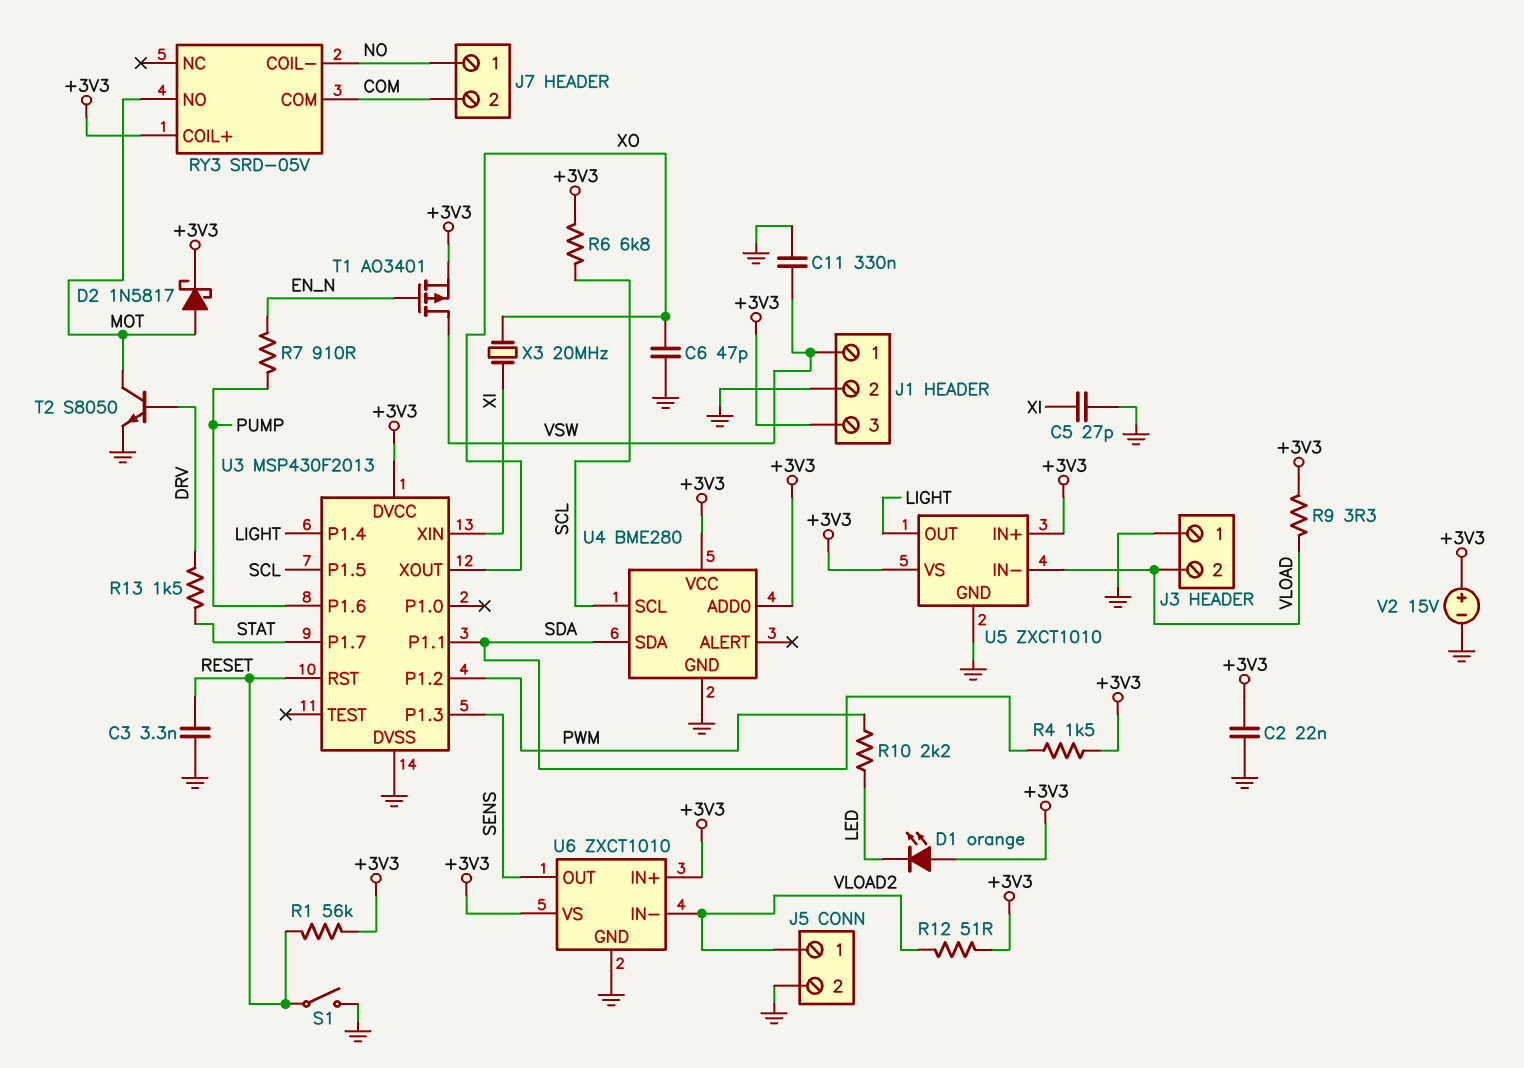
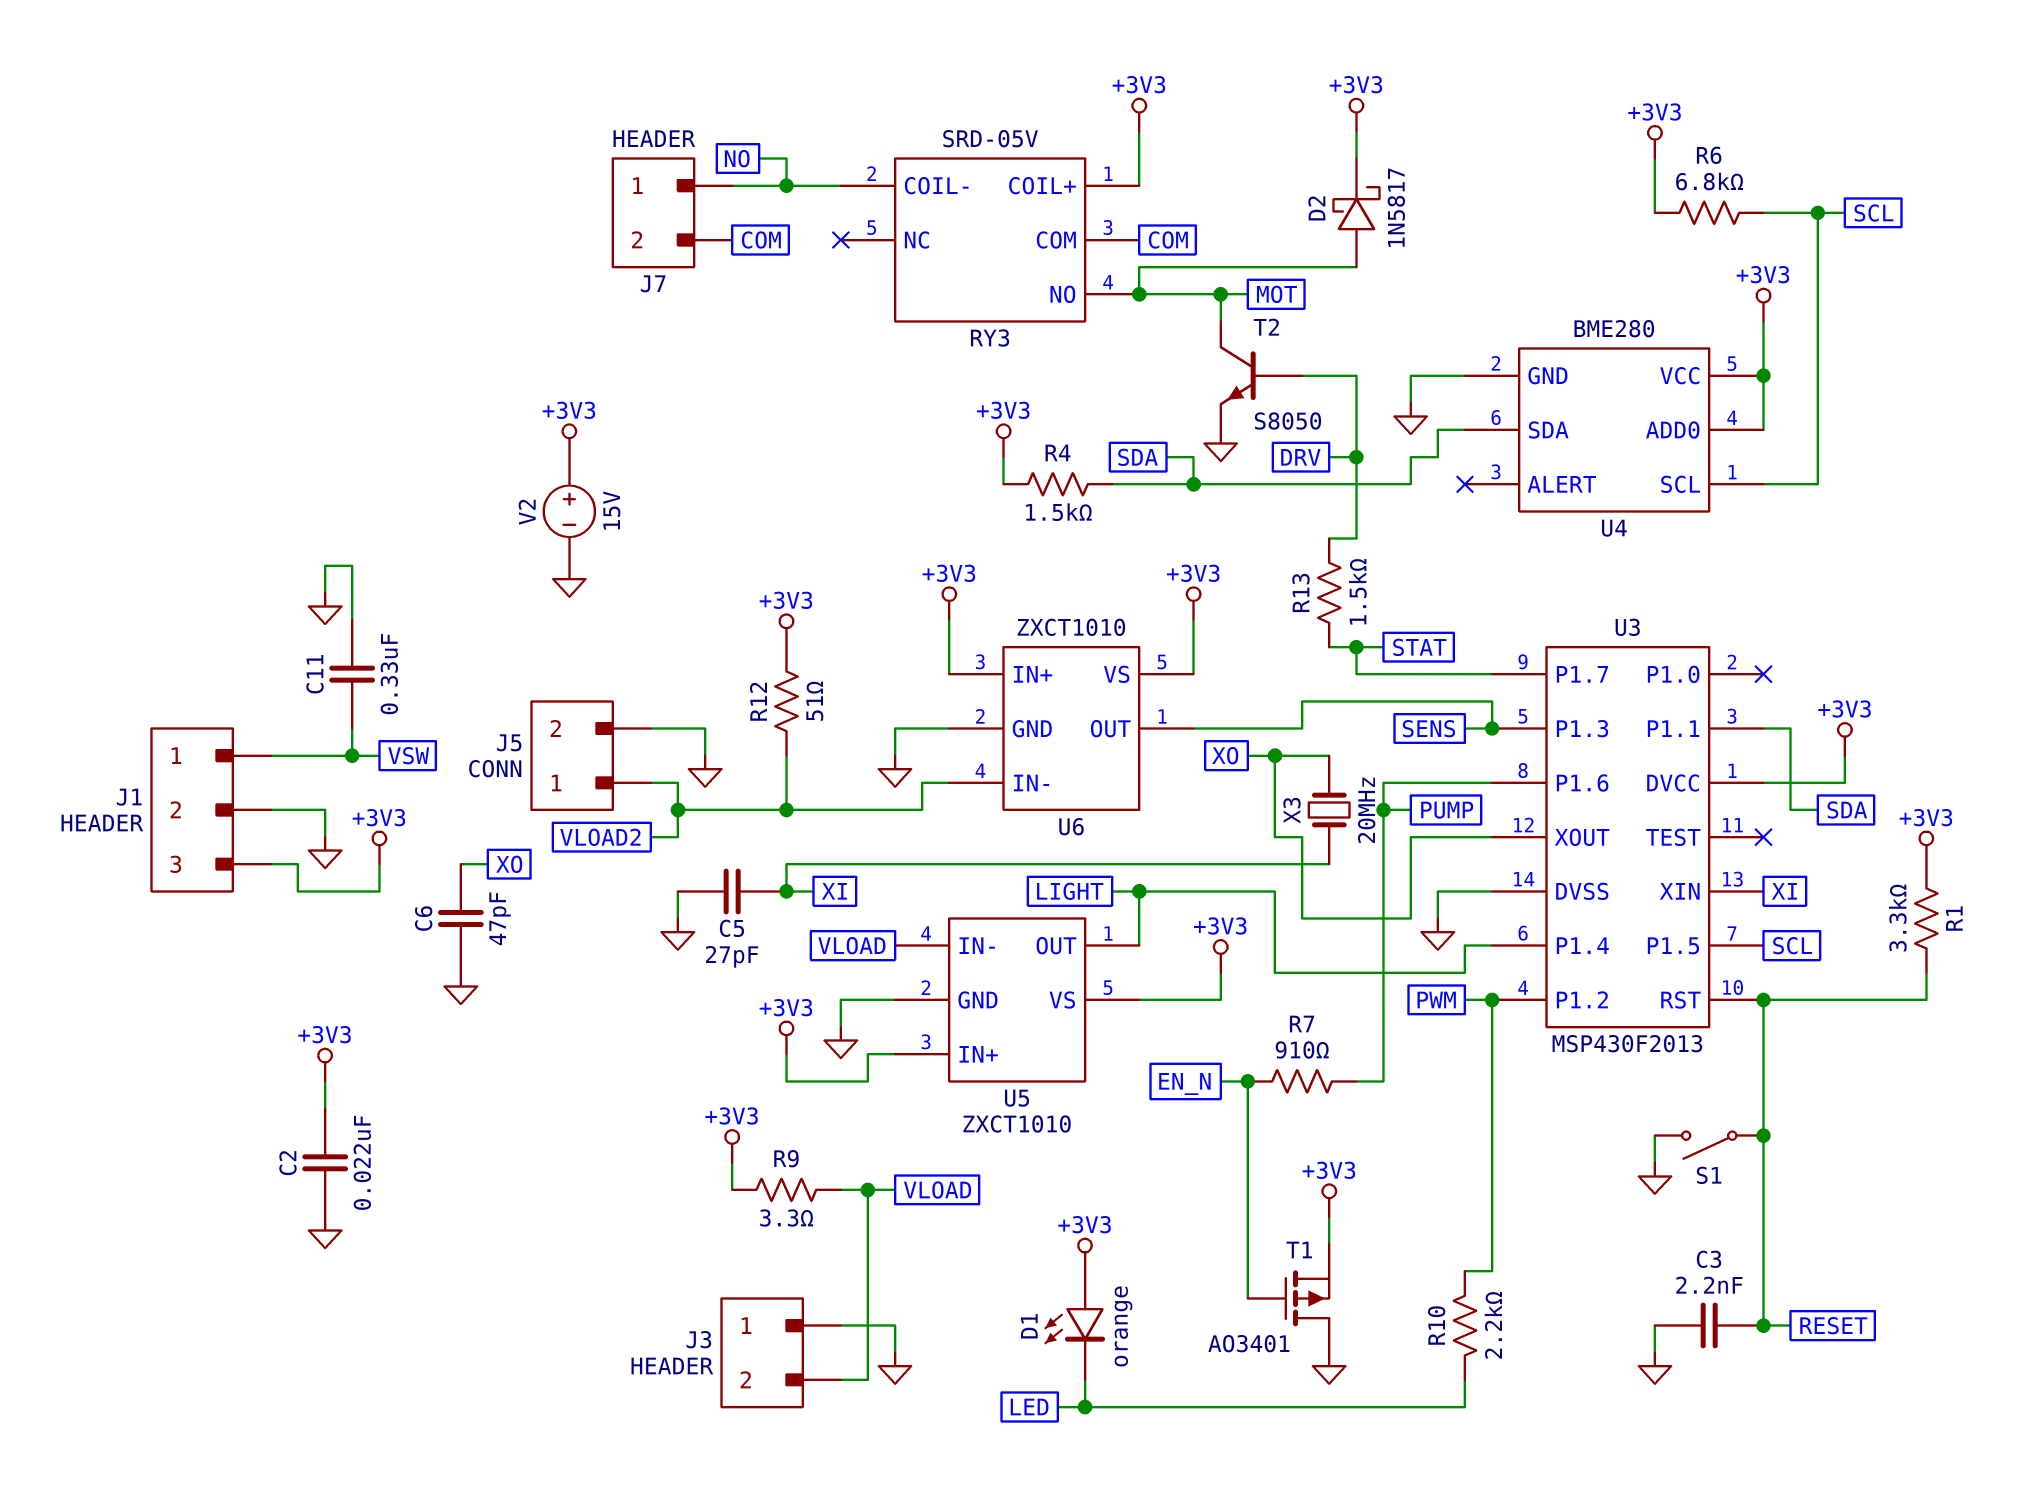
C3: 3.3nF (GND, RESET) -> 2.2nF (GND, RESET)
R1: 56k (+3V3, RESET) -> 3.3k (+3V3, RESET)
T1: PMOS AO3401 (G EN_N, D VSW, S +3V3) -> PMOS AO3401 (G EN_N, D GND, S +3V3)

